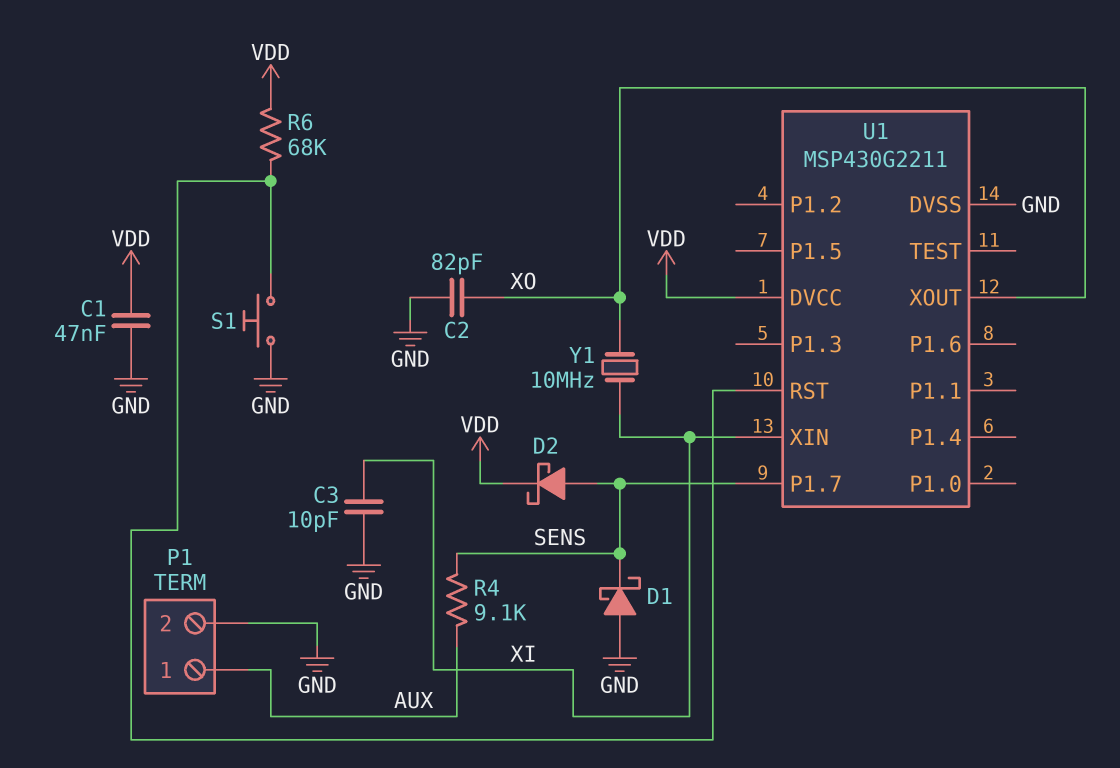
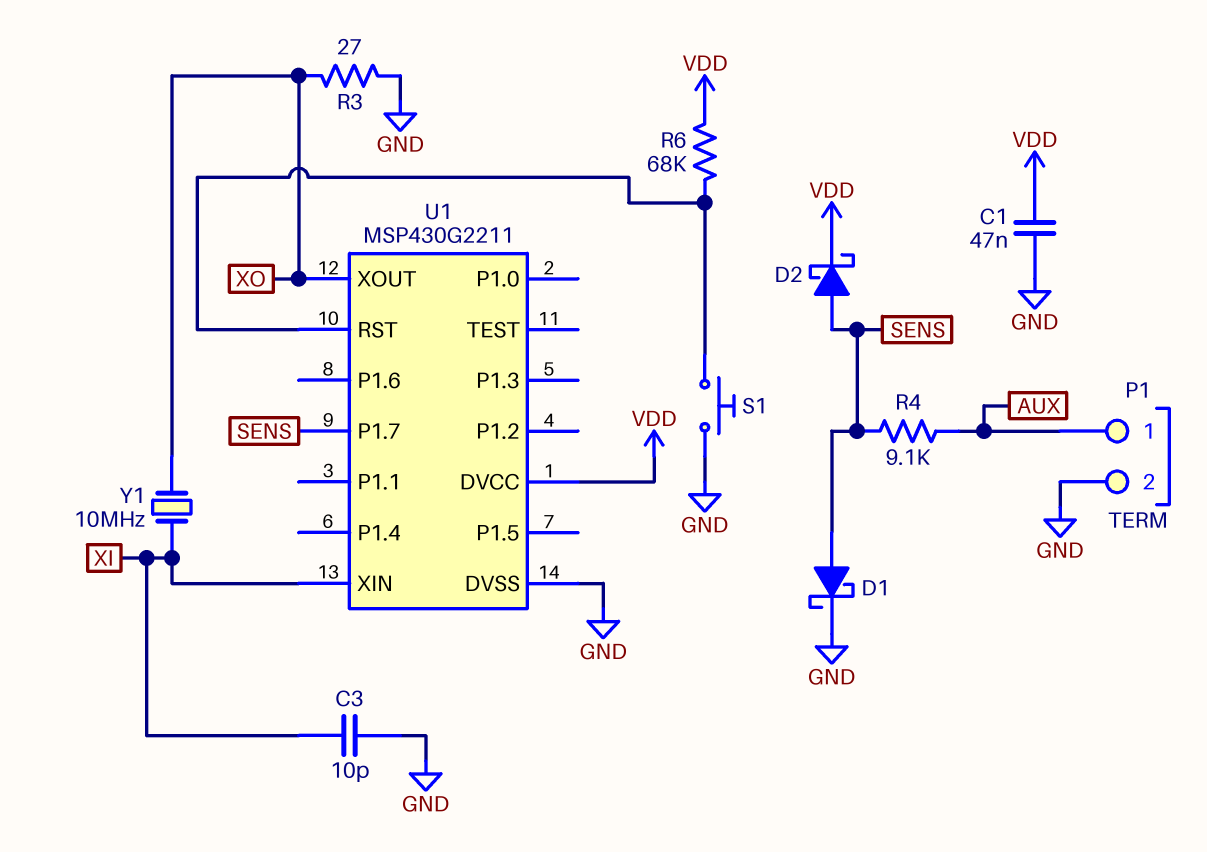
C2: 82pF (GND, XO) -> none
D1: schottky (A GND, K SENS) -> schottky (A SENS, K GND)
R3: none -> 27 (GND, XO)

